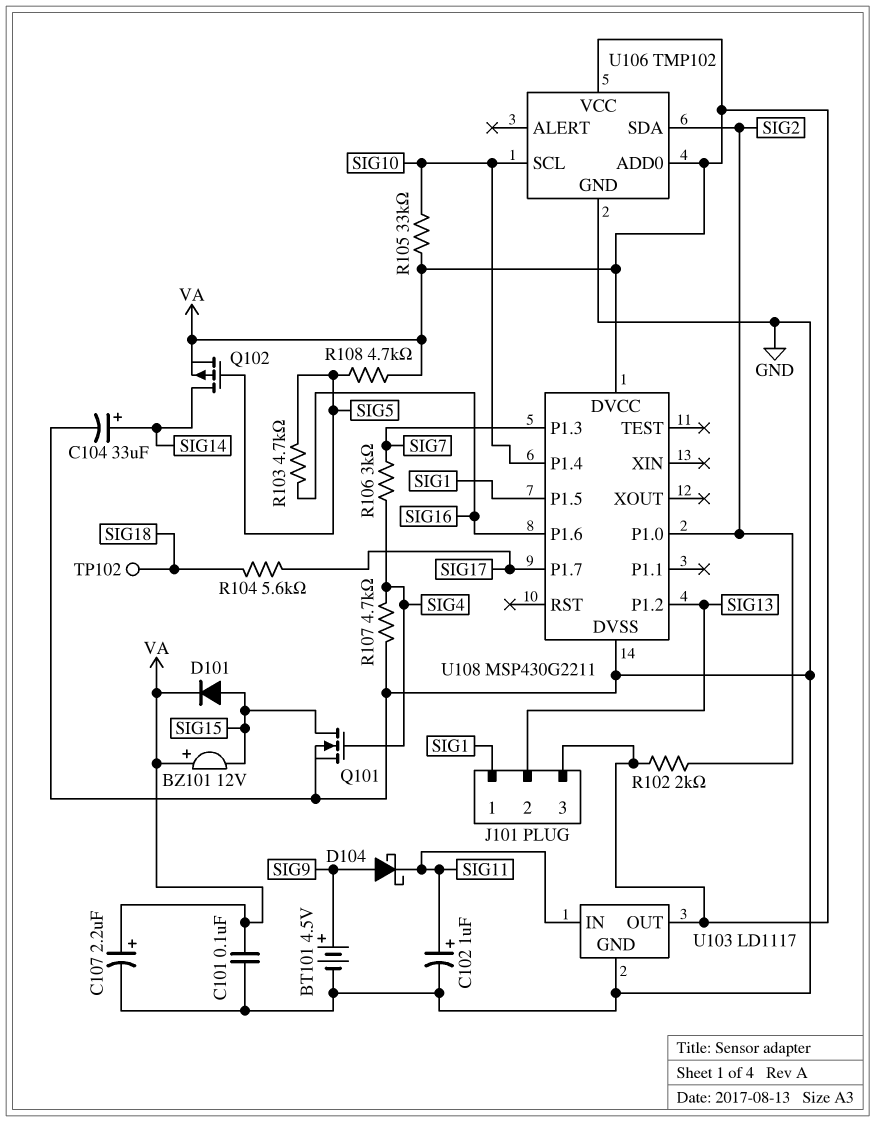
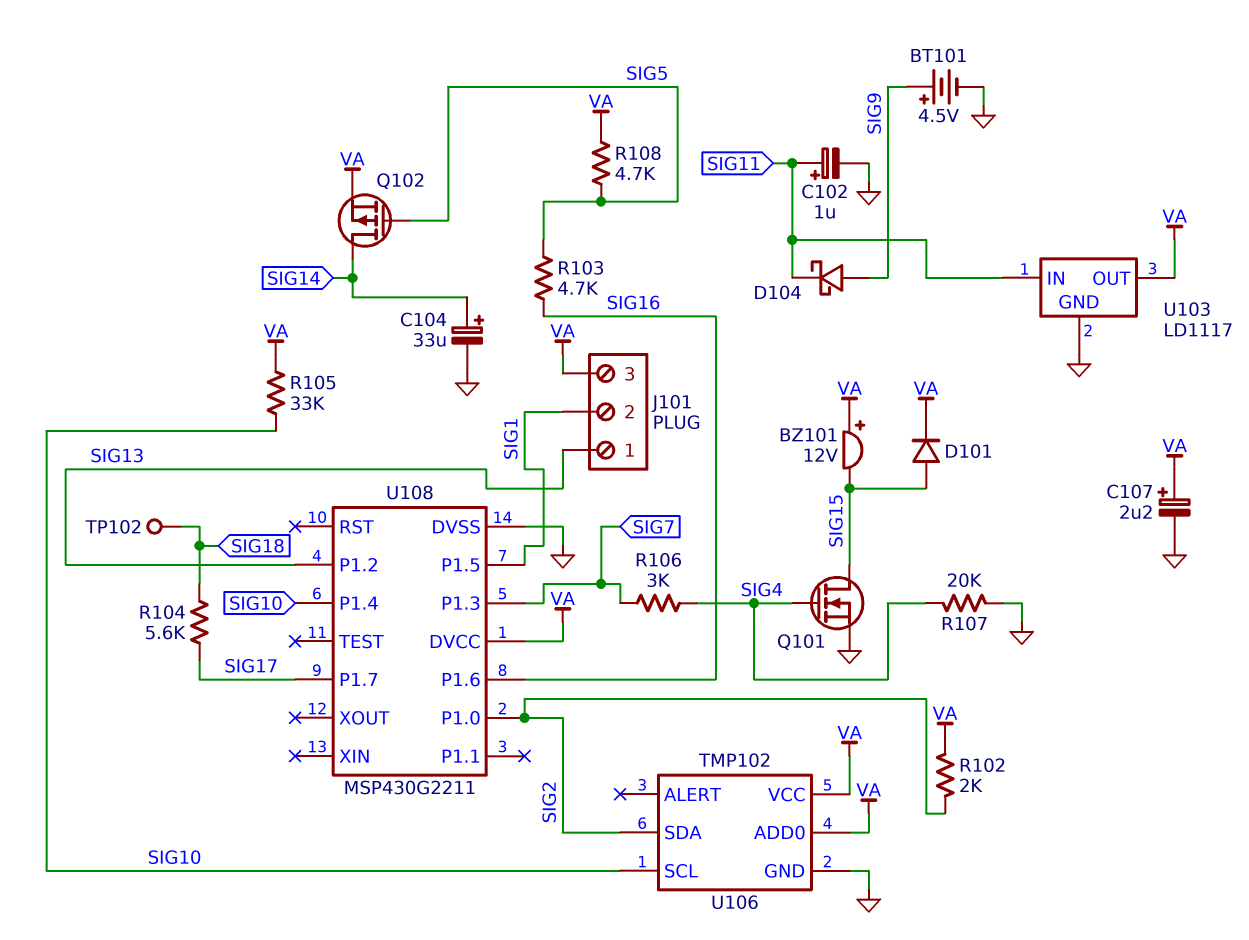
C101: 100nF (GND, VA) -> none
J101 pin 1: SIG1 -> SIG13
J101 pin 2: SIG13 -> SIG1
R107: 4.7k (GND, SIG4) -> 20k (GND, SIG4)

